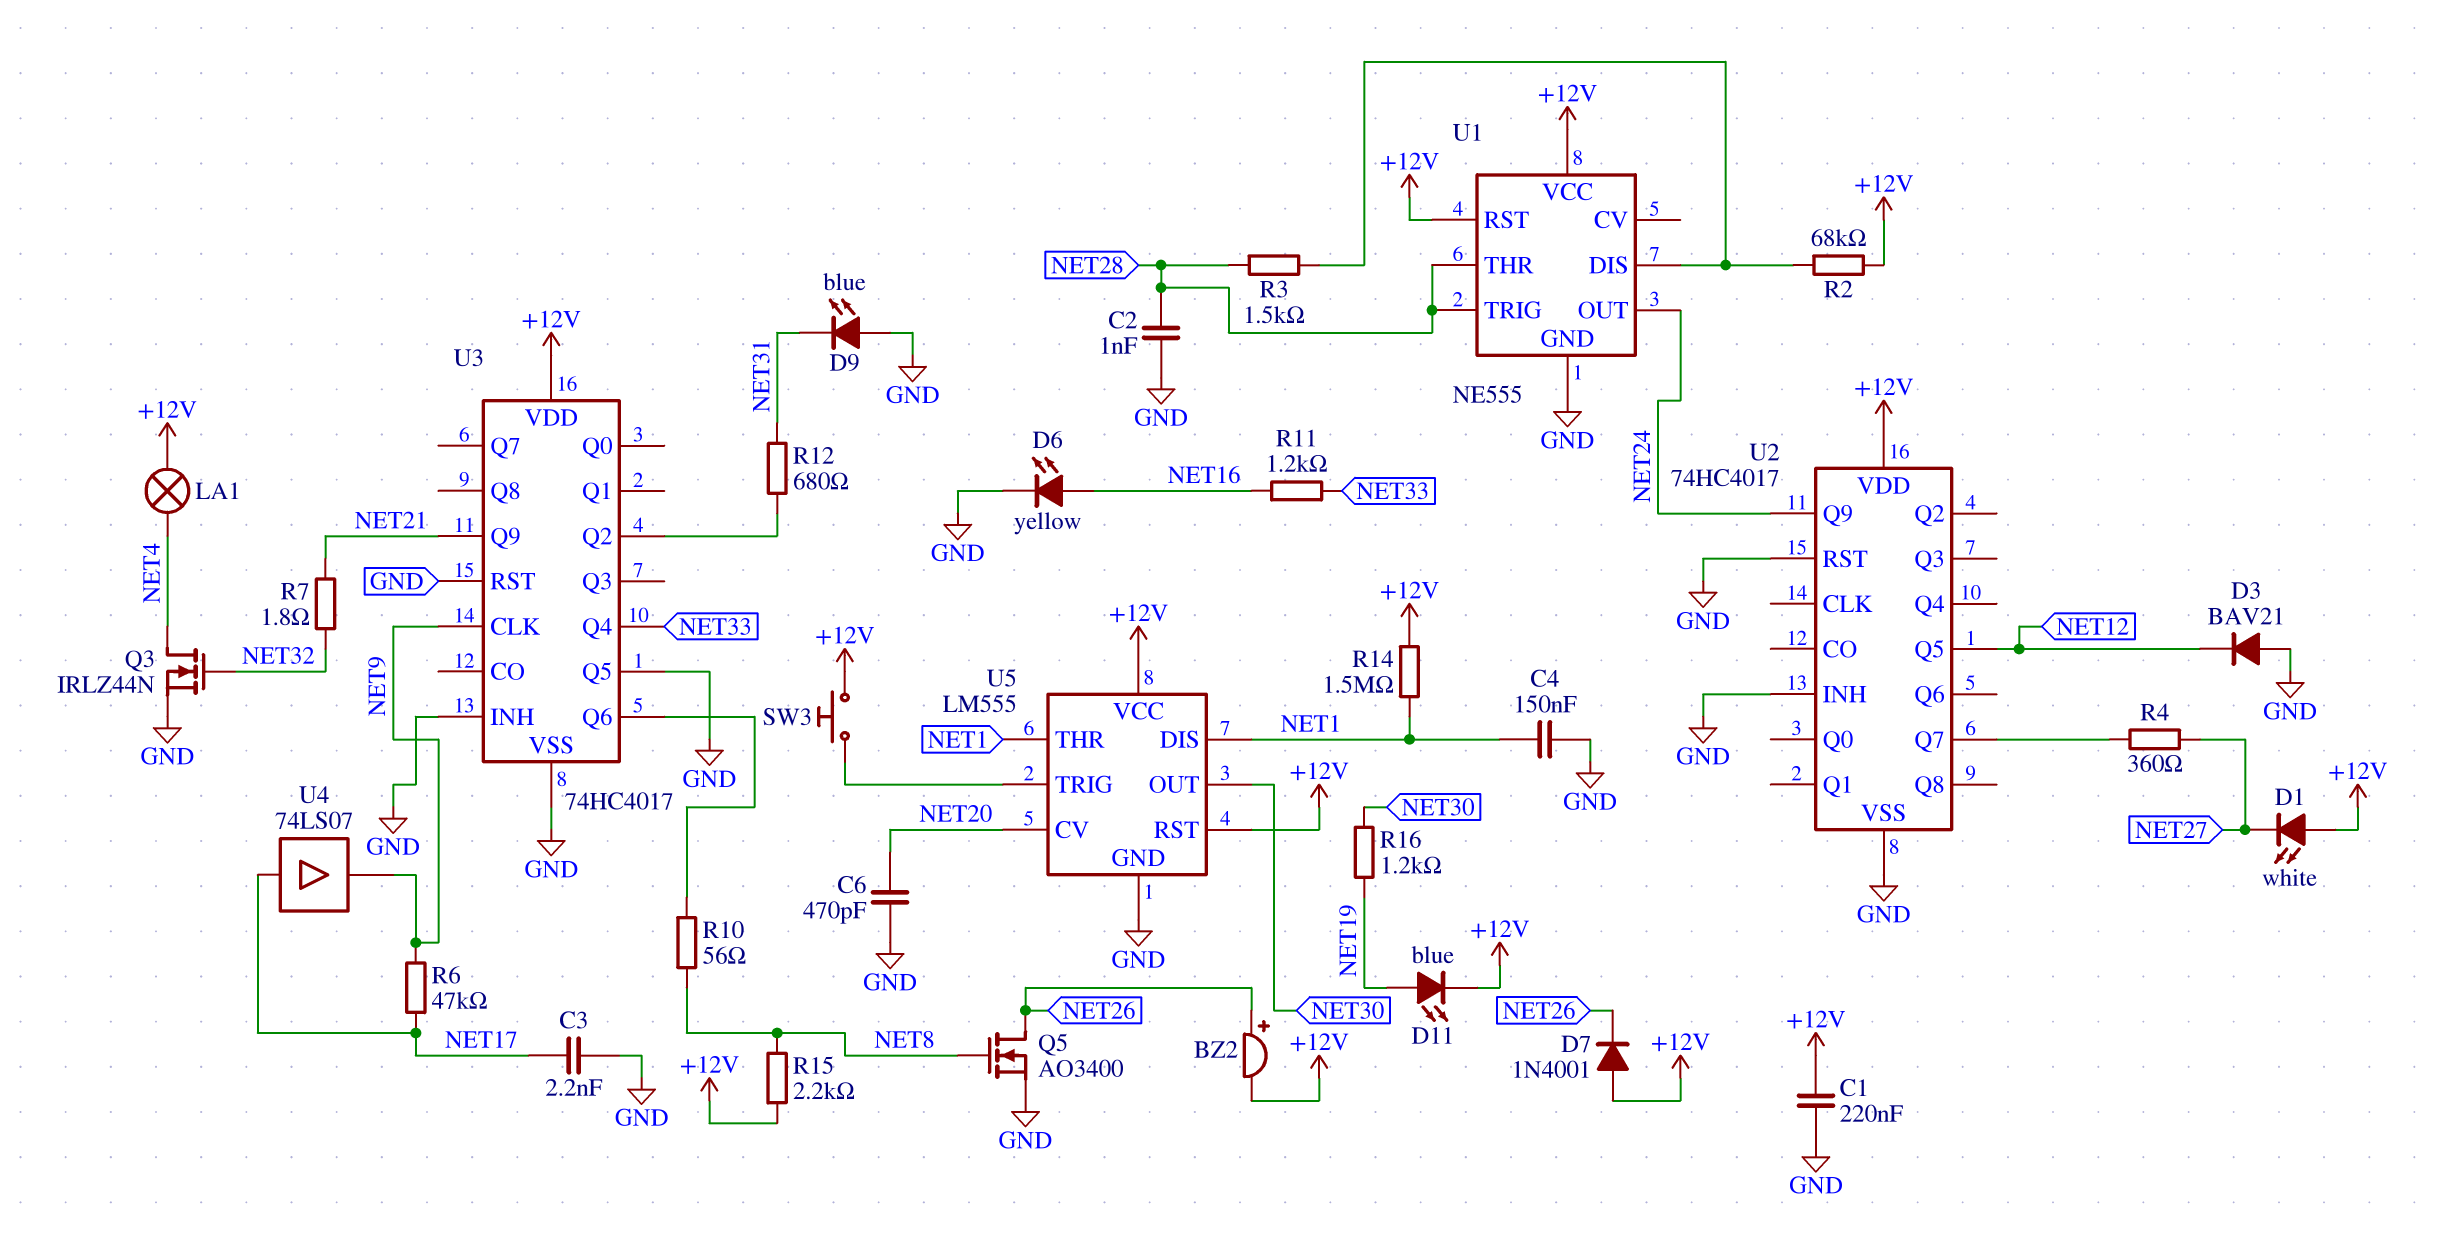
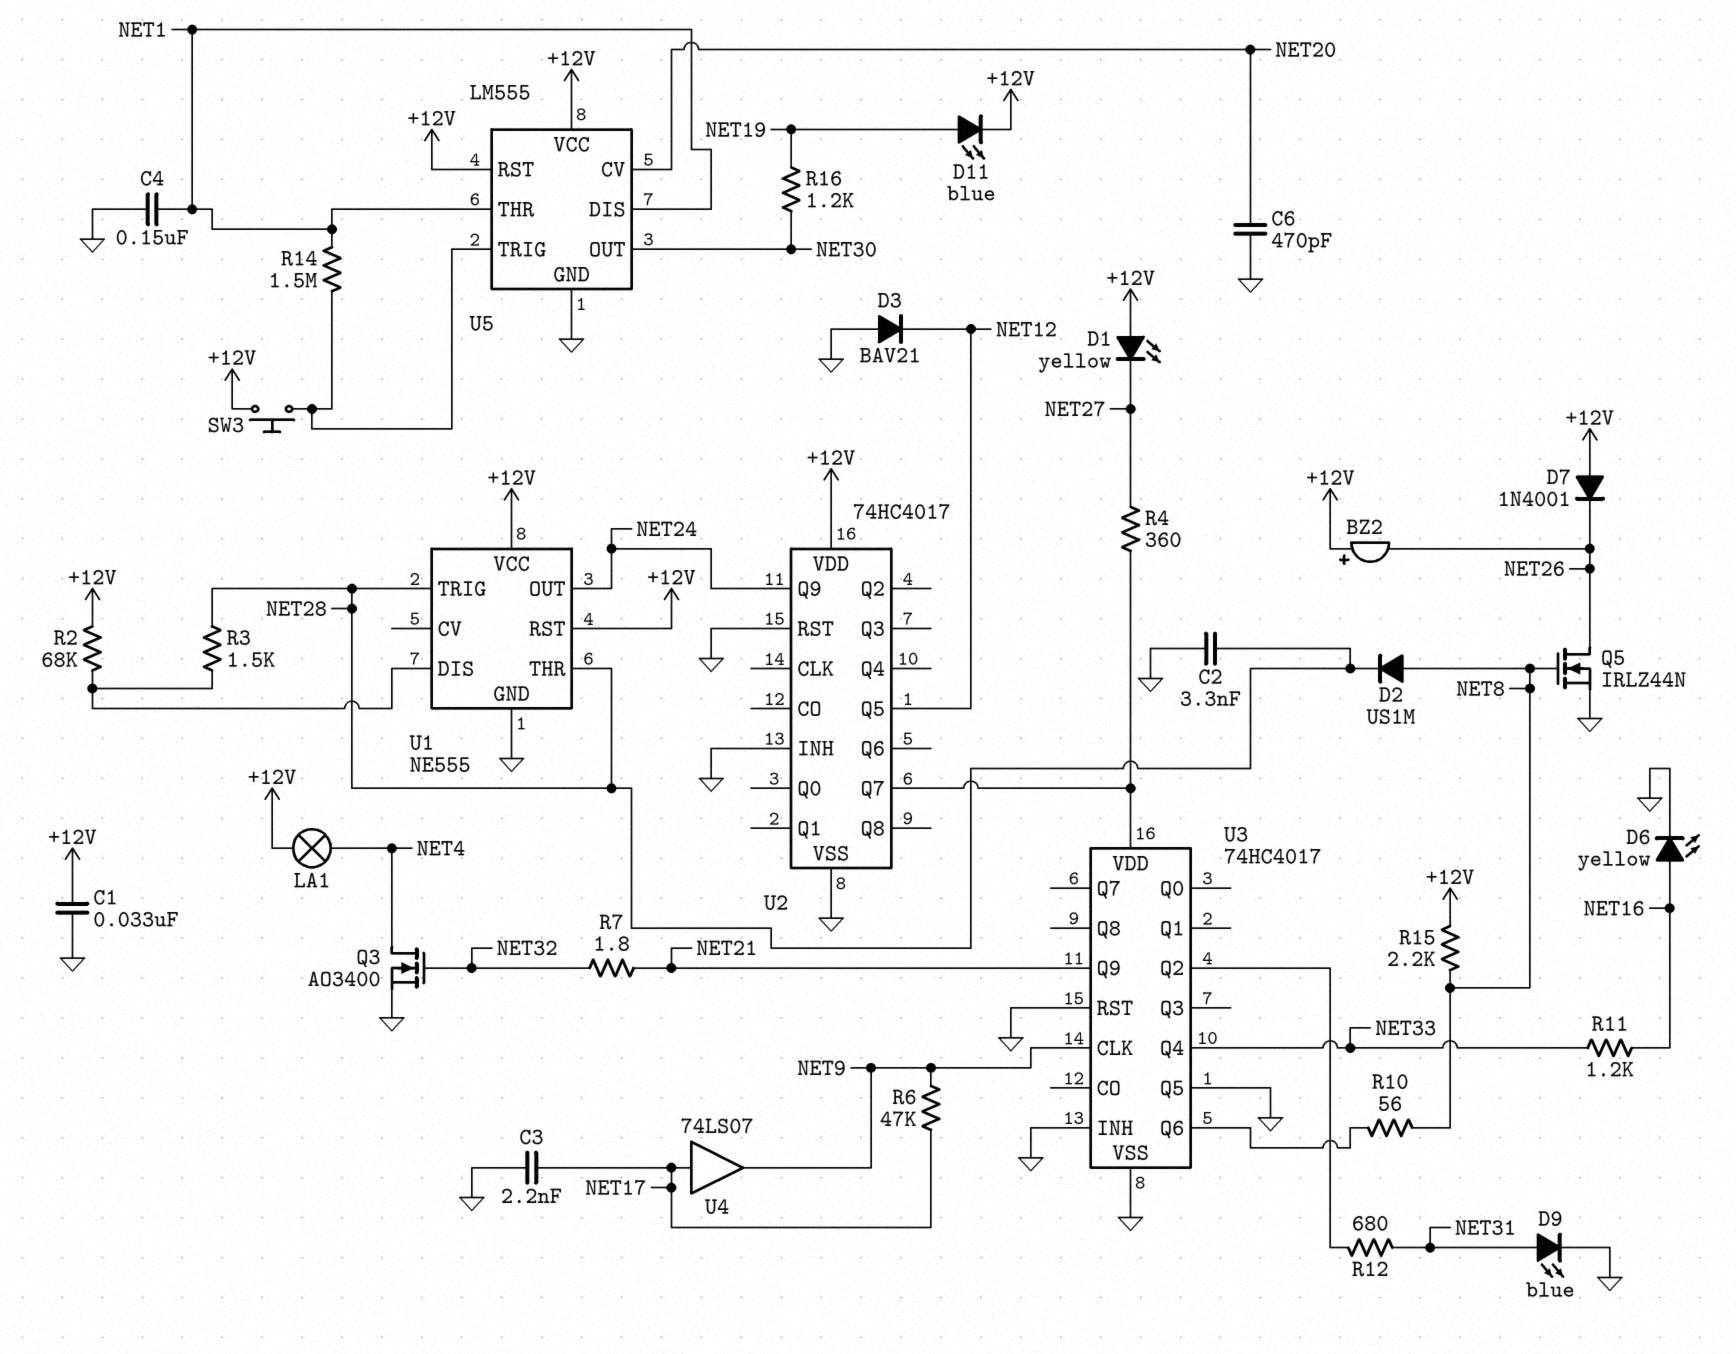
BZ2: buzzer (plus NET26, minus +12V) -> buzzer (plus +12V, minus NET26)
C1: 220nF (+12V, GND) -> 33nF (+12V, GND)
C2: 1nF (GND, NET28) -> 3.3nF (GND, NET28)
D1: LED white (A +12V, K NET27) -> LED yellow (A +12V, K NET27)
D2: none -> diode US1M (A NET8, K NET28)
D9: LED blue (A GND, K NET31) -> LED blue (A NET31, K GND)
Q3: NMOS IRLZ44N (G NET32, D NET4, S GND) -> NMOS AO3400 (G NET32, D NET4, S GND)
Q5: NMOS AO3400 (G NET8, D NET26, S GND) -> NMOS IRLZ44N (G NET8, D NET26, S GND)
R14: 1.5M (+12V, NET1) -> 1.5M (NET1, U5/TRIG)
U3 pin VDD: +12V -> U2/Q7

